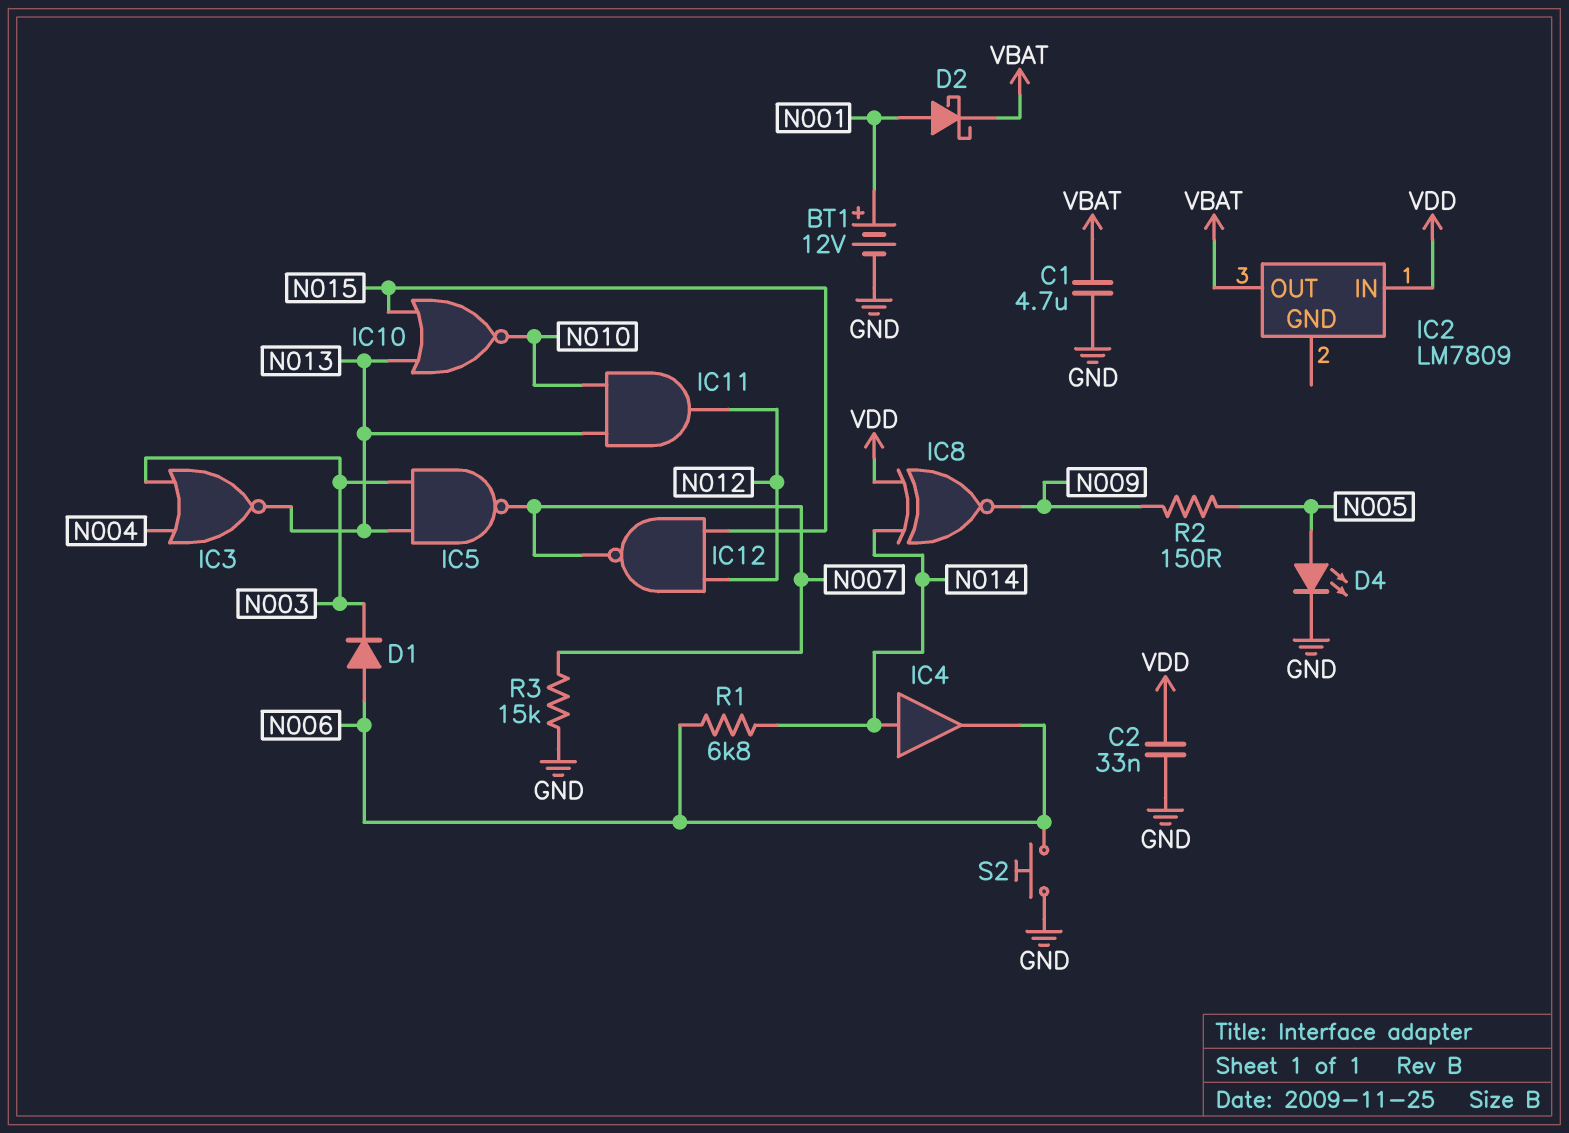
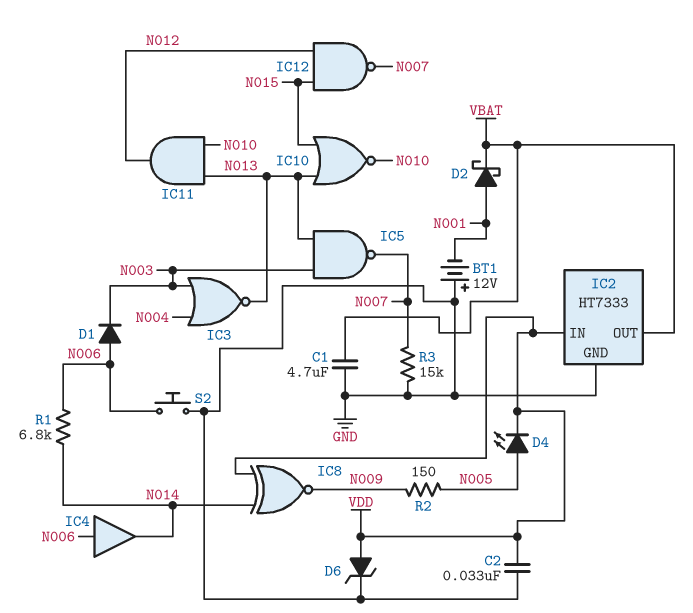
BT1: 12V (plus N001, minus GND) -> 12V (plus GND, minus N001)
D4: LED (A N005, K GND) -> LED (A N005, K VDD)
D6: none -> zener (A VDD, K GND)
IC2: LM7809 -> HT7333
IC2 pin GND: none -> GND
IC4: buffer (in N014, out N006) -> buffer (in N006, out N014)

